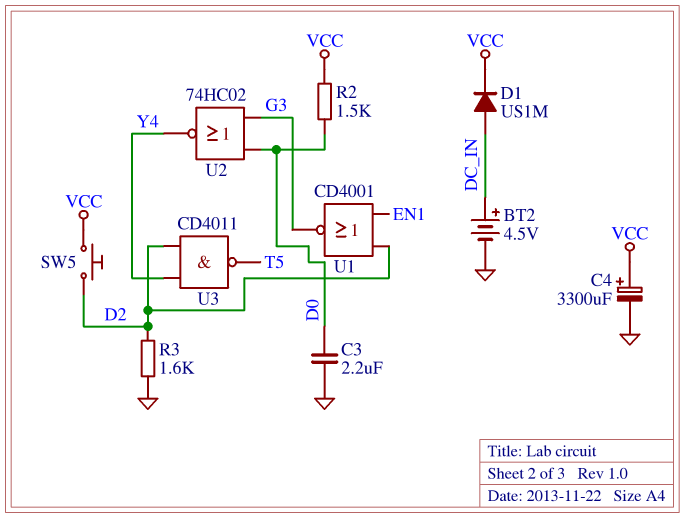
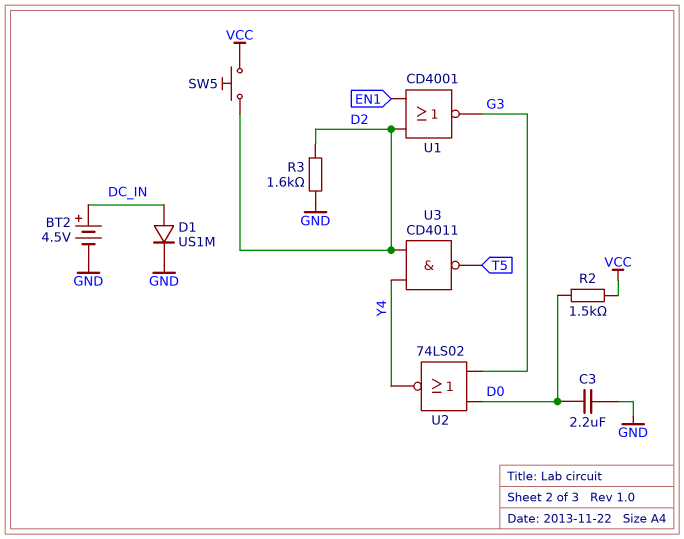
C4: 3300uF (plus VCC, minus GND) -> none
D1: diode US1M (A DC_IN, K VCC) -> diode US1M (A DC_IN, K GND)
U2: NOR 74HC02 (in D0, in G3, out Y4) -> NOR 74LS02 (in D0, in G3, out Y4)

